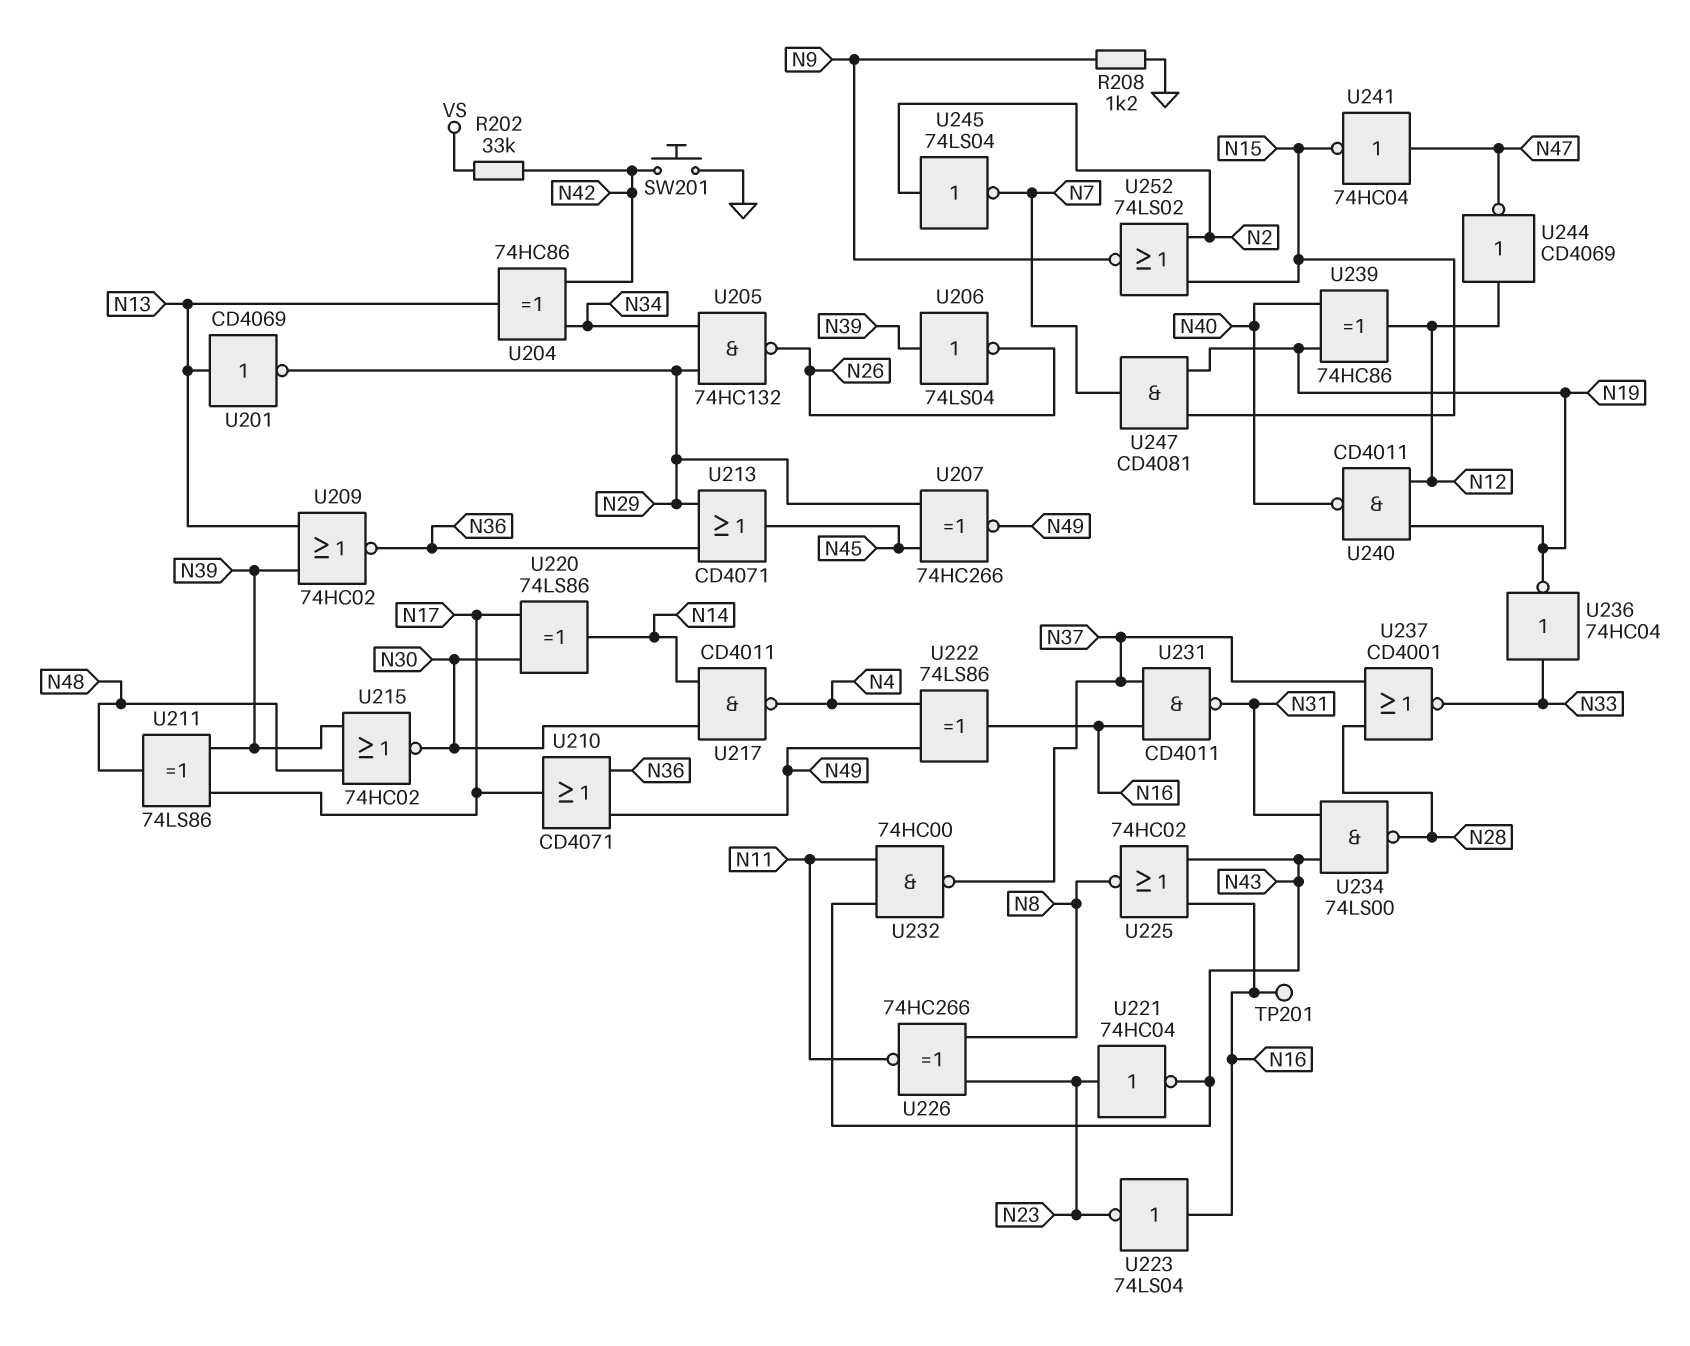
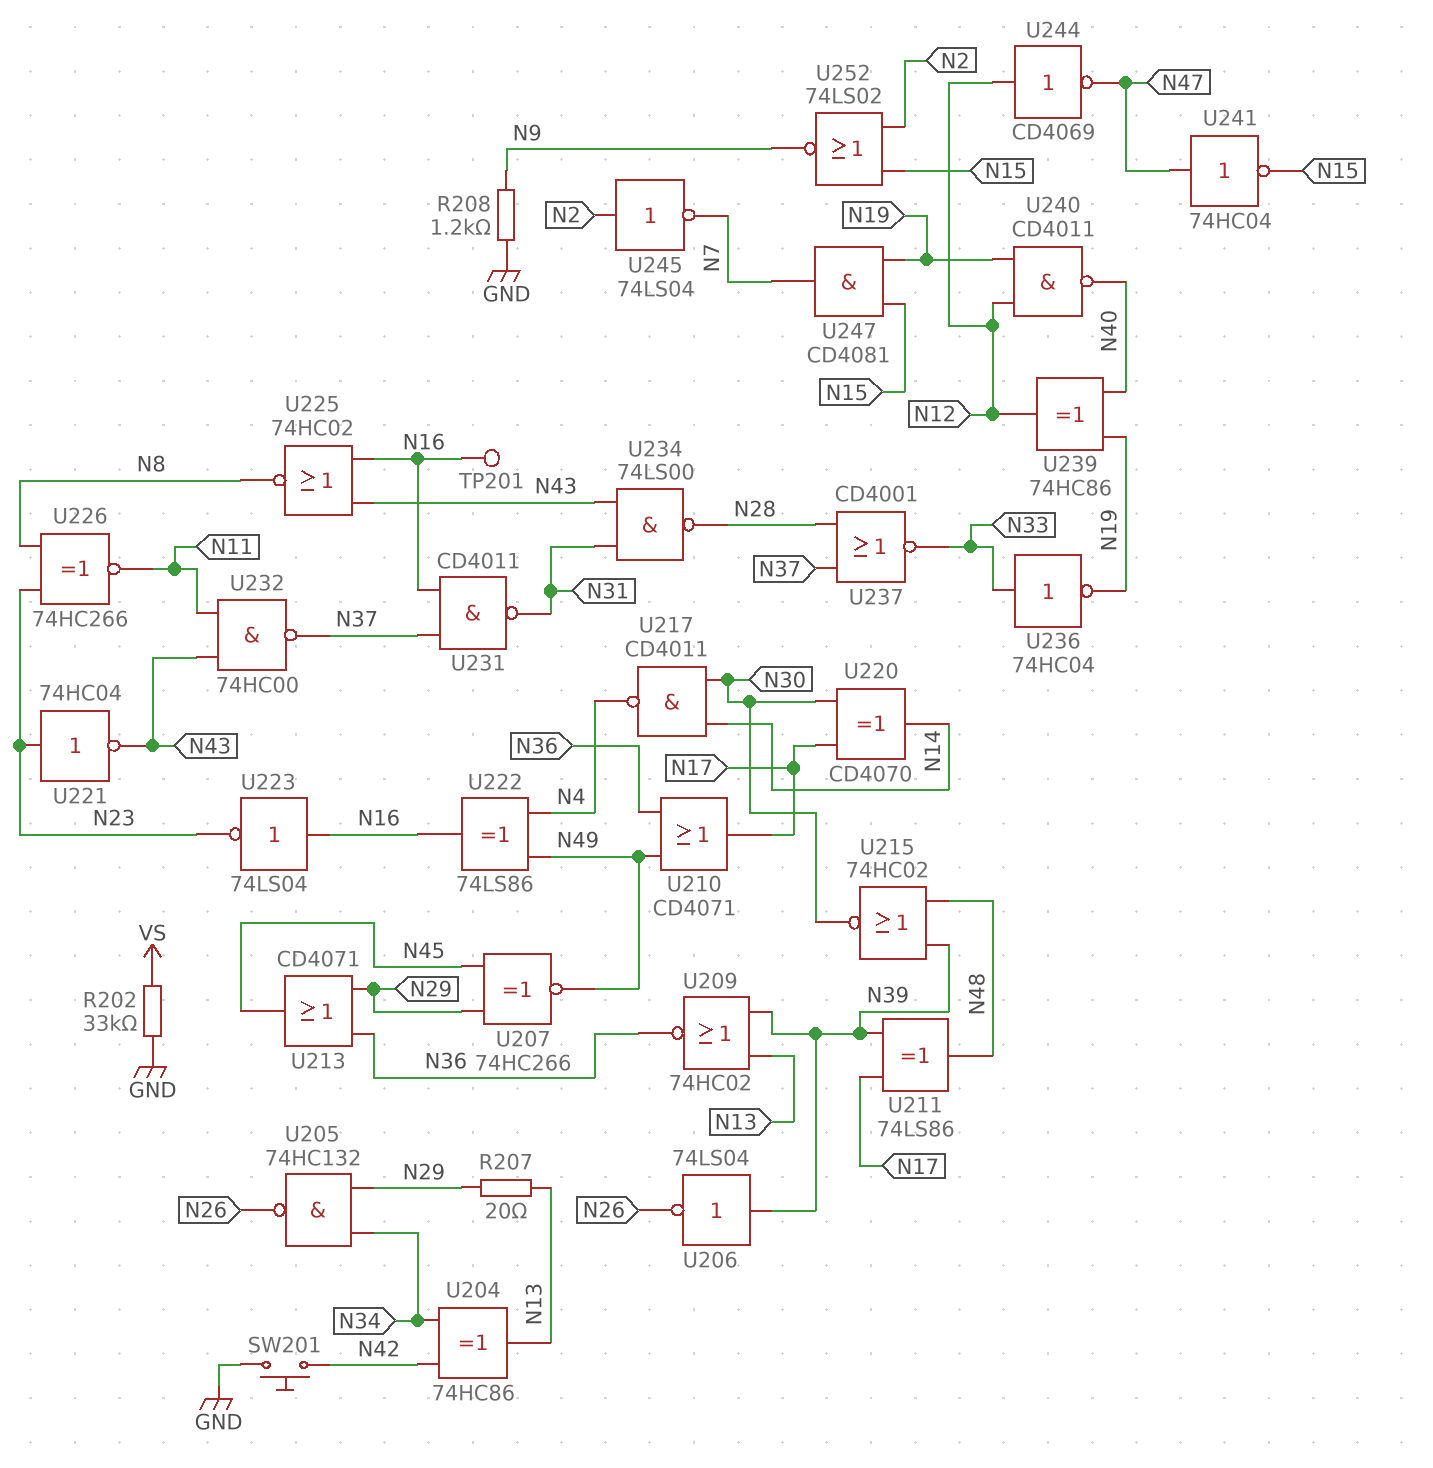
R202: 33k (N42, VS) -> 33k (GND, VS)
R207: none -> 20 (N13, N29)
U201: NOT CD4069 (in N13, out N29) -> none
U220: XOR 74LS86 (in N17, in N30, out N14) -> XOR CD4070 (in N17, in N30, out N14)

